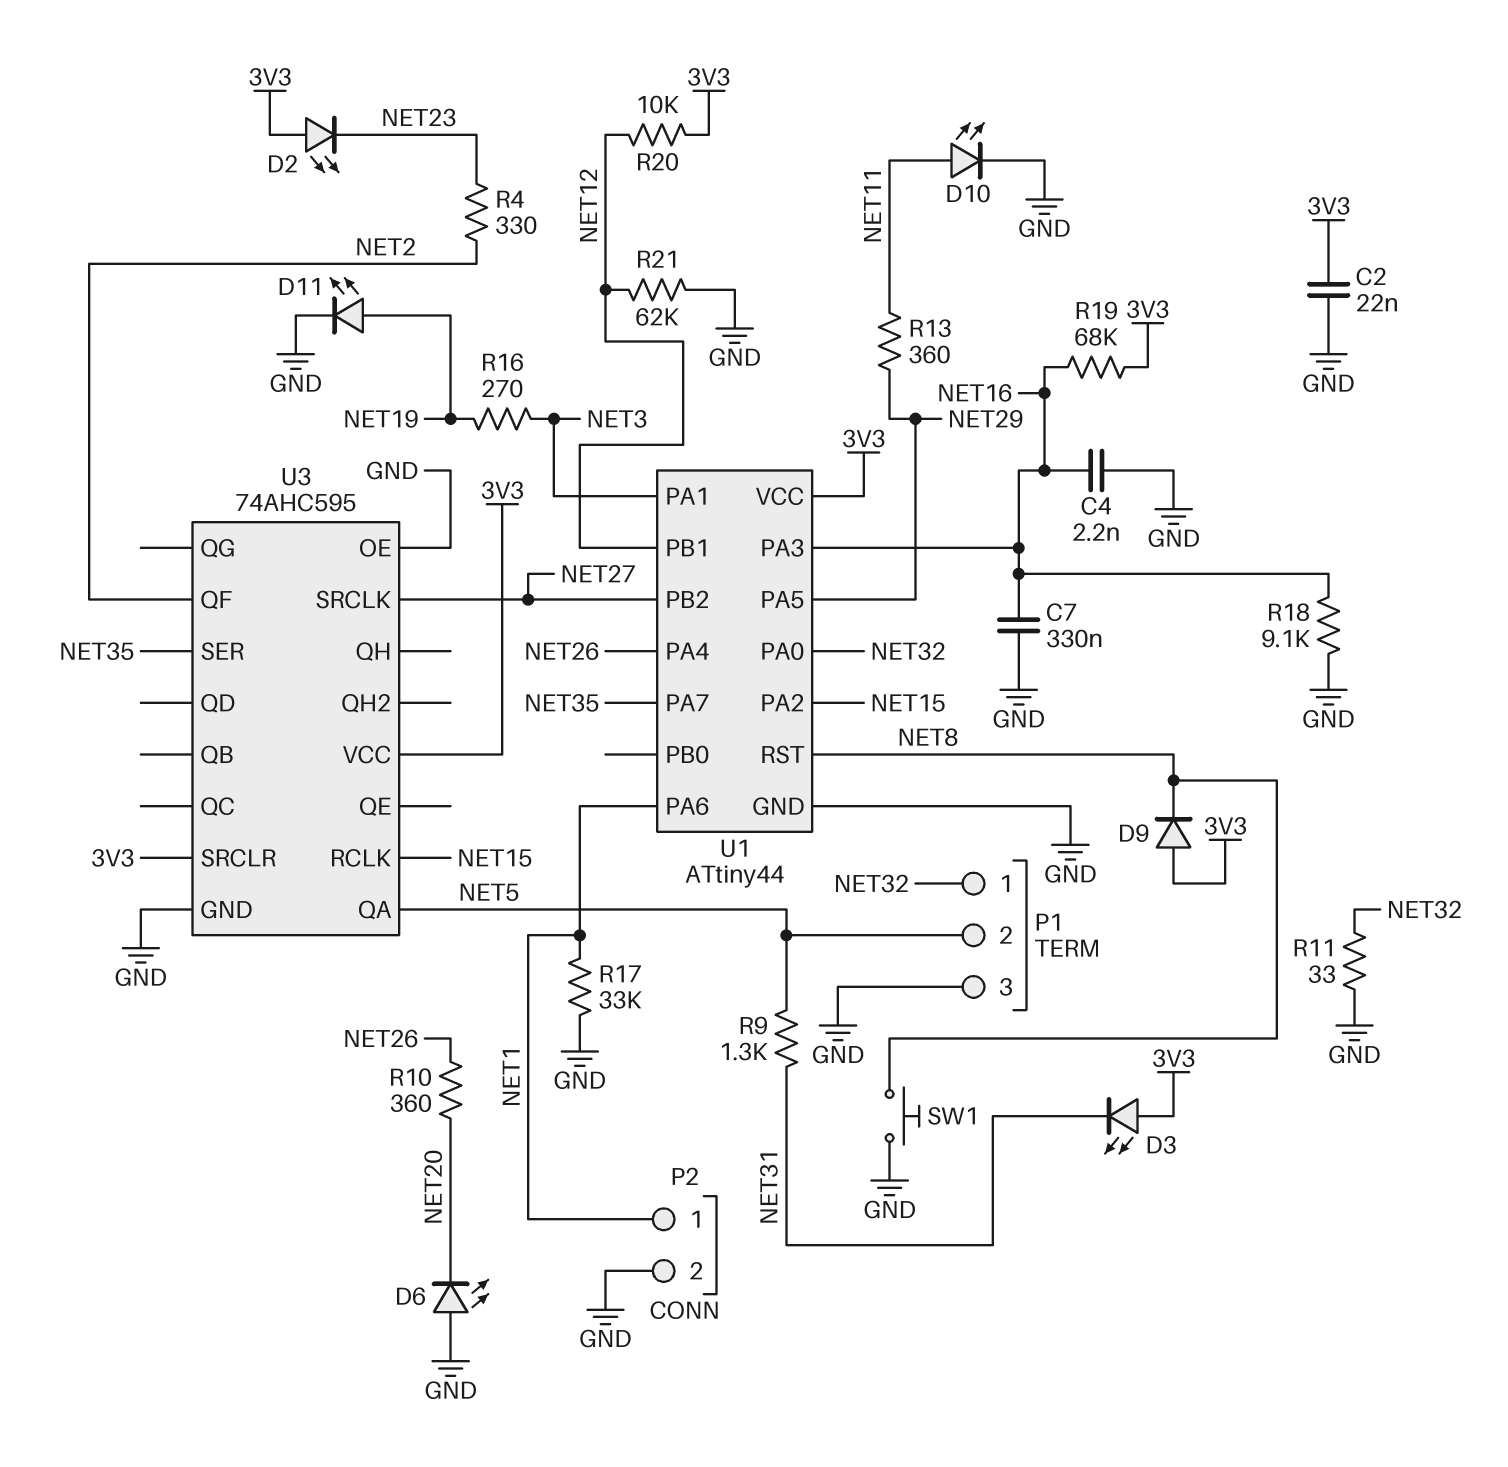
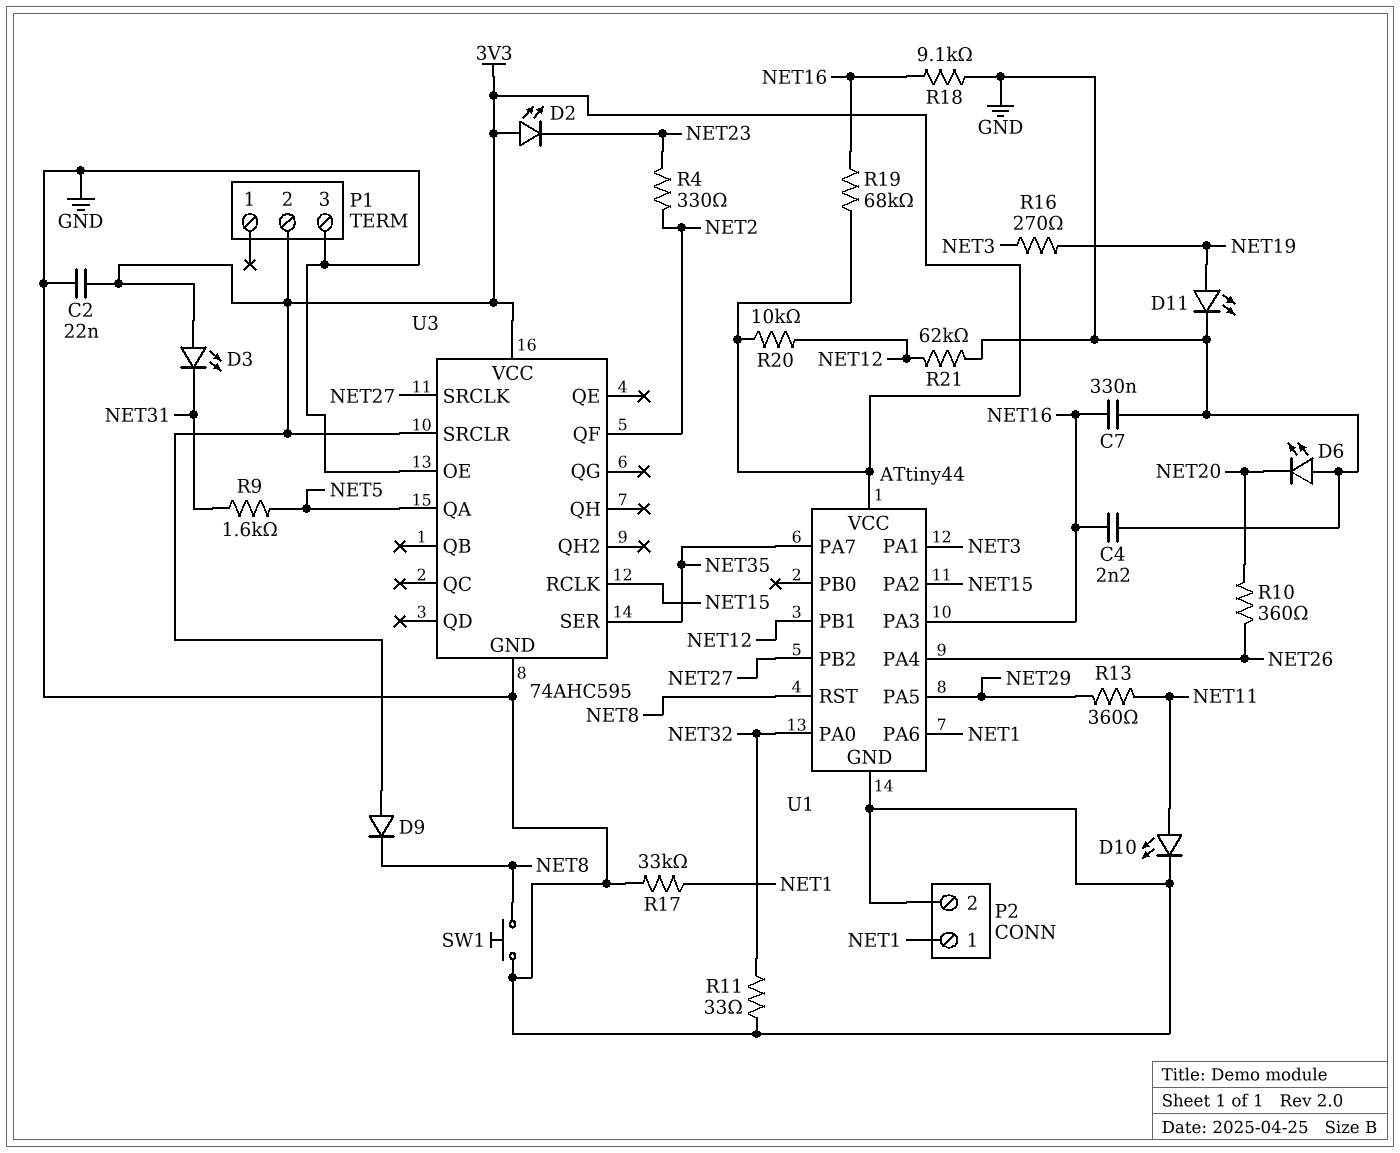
P1 pin 1: NET32 -> none
P1 pin 2: NET5 -> 3V3
R9: 1.3k (NET5, NET31) -> 1.6k (NET5, NET31)

